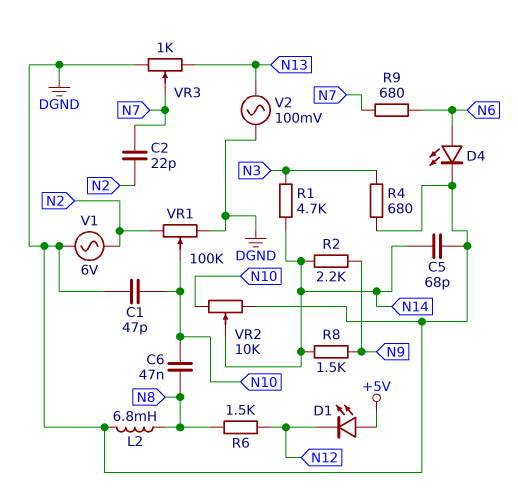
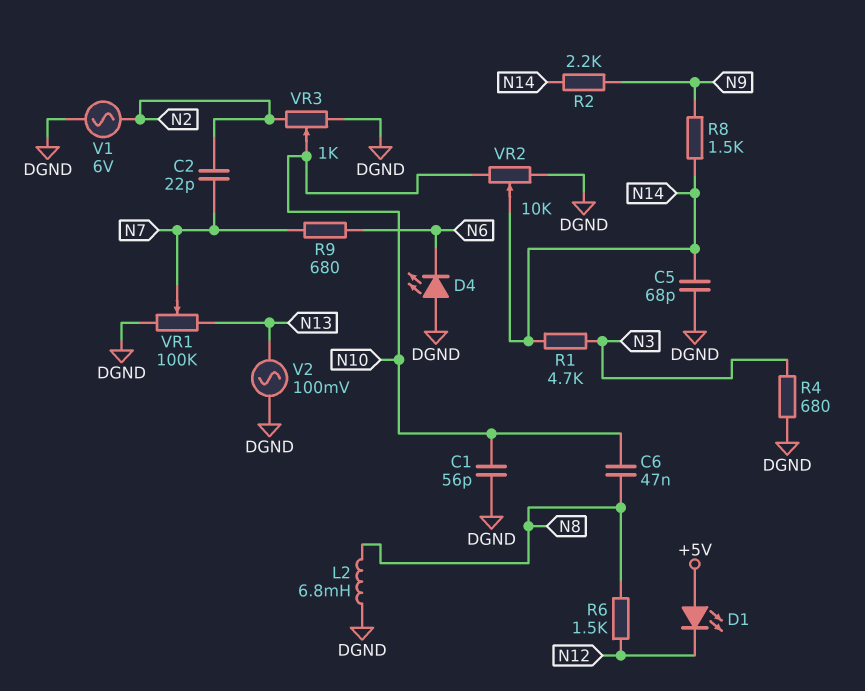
C1: 47pF (DGND, N10) -> 56pF (DGND, N10)
D4: LED (A N6, K DGND) -> LED (A DGND, K N6)
VR1: 100k (DGND, N2, wiper N10) -> 100k (DGND, N13, wiper N7)
VR3: 1k (DGND, N13, wiper N7) -> 1k (DGND, N2, wiper N10)

